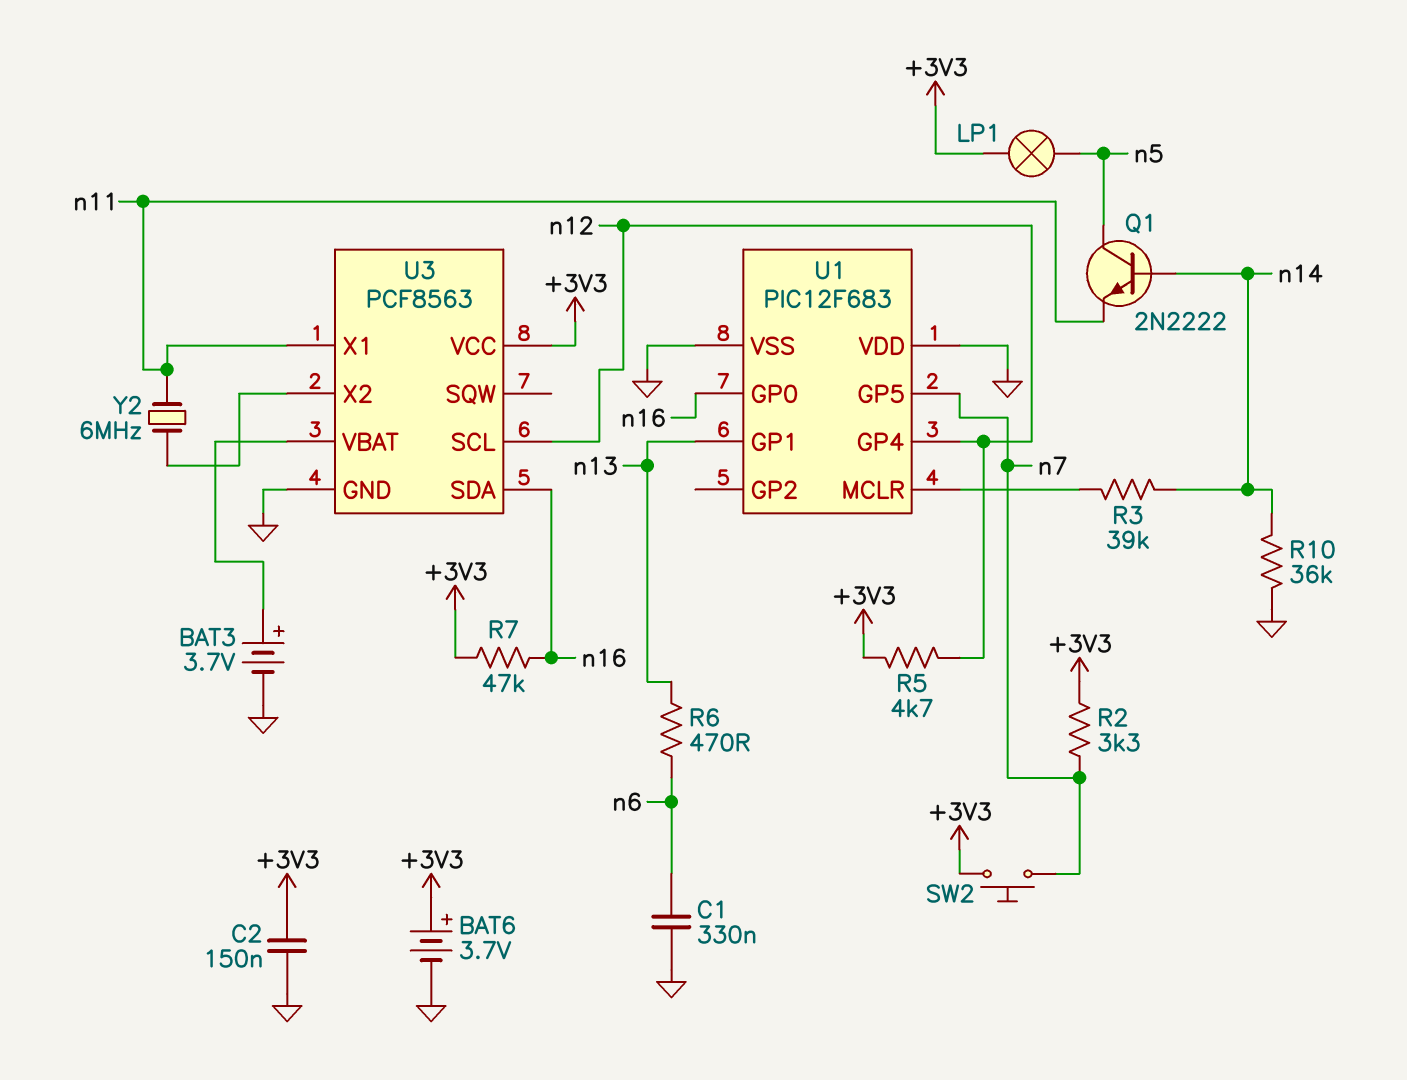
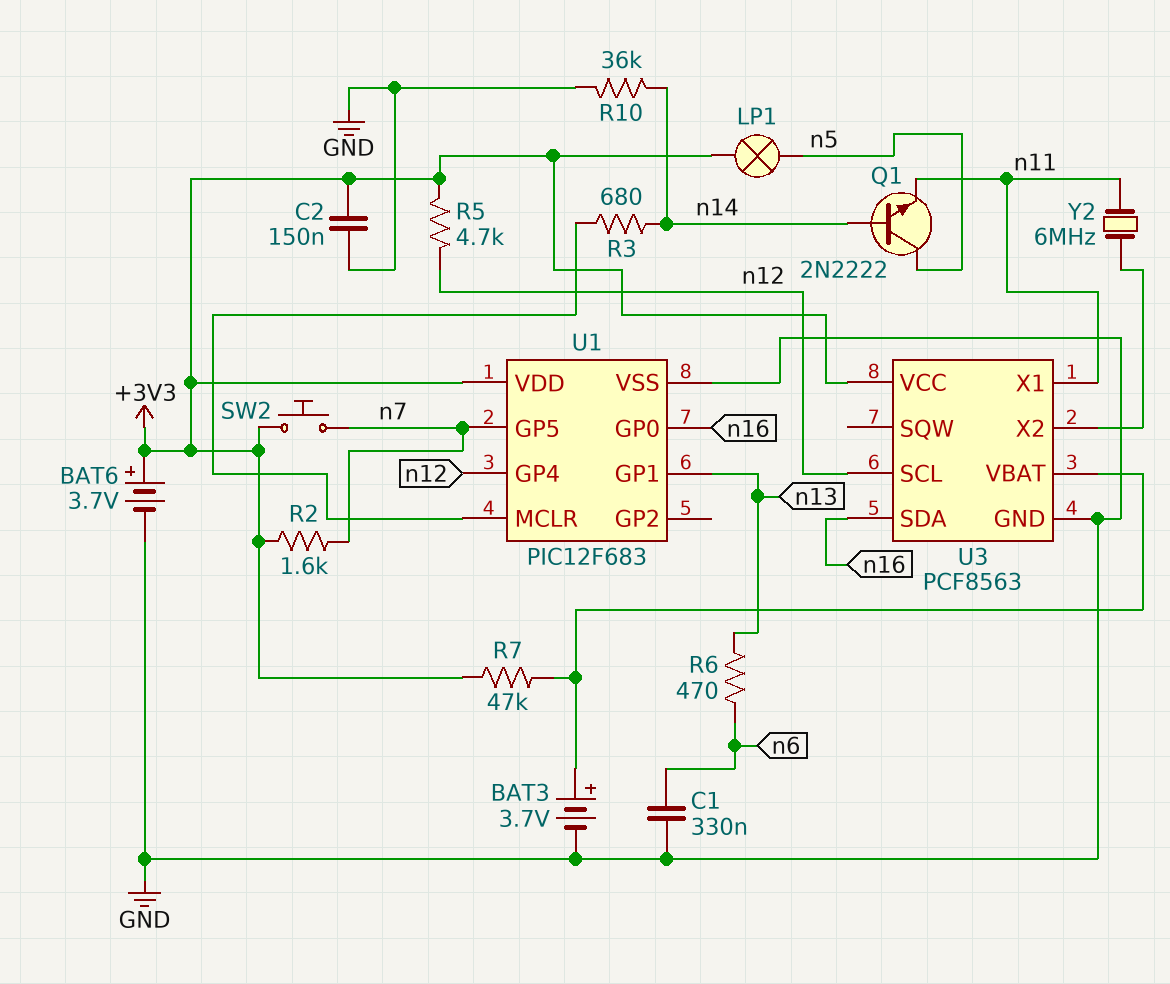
R2: 3.3k (+3V3, n7) -> 1.6k (+3V3, n7)
R3: 39k (U1/MCLR, n14) -> 680 (U1/MCLR, n14)
R7: 47k (+3V3, n16) -> 47k (+3V3, U3/VBAT)
U1 pin VDD: GND -> +3V3

